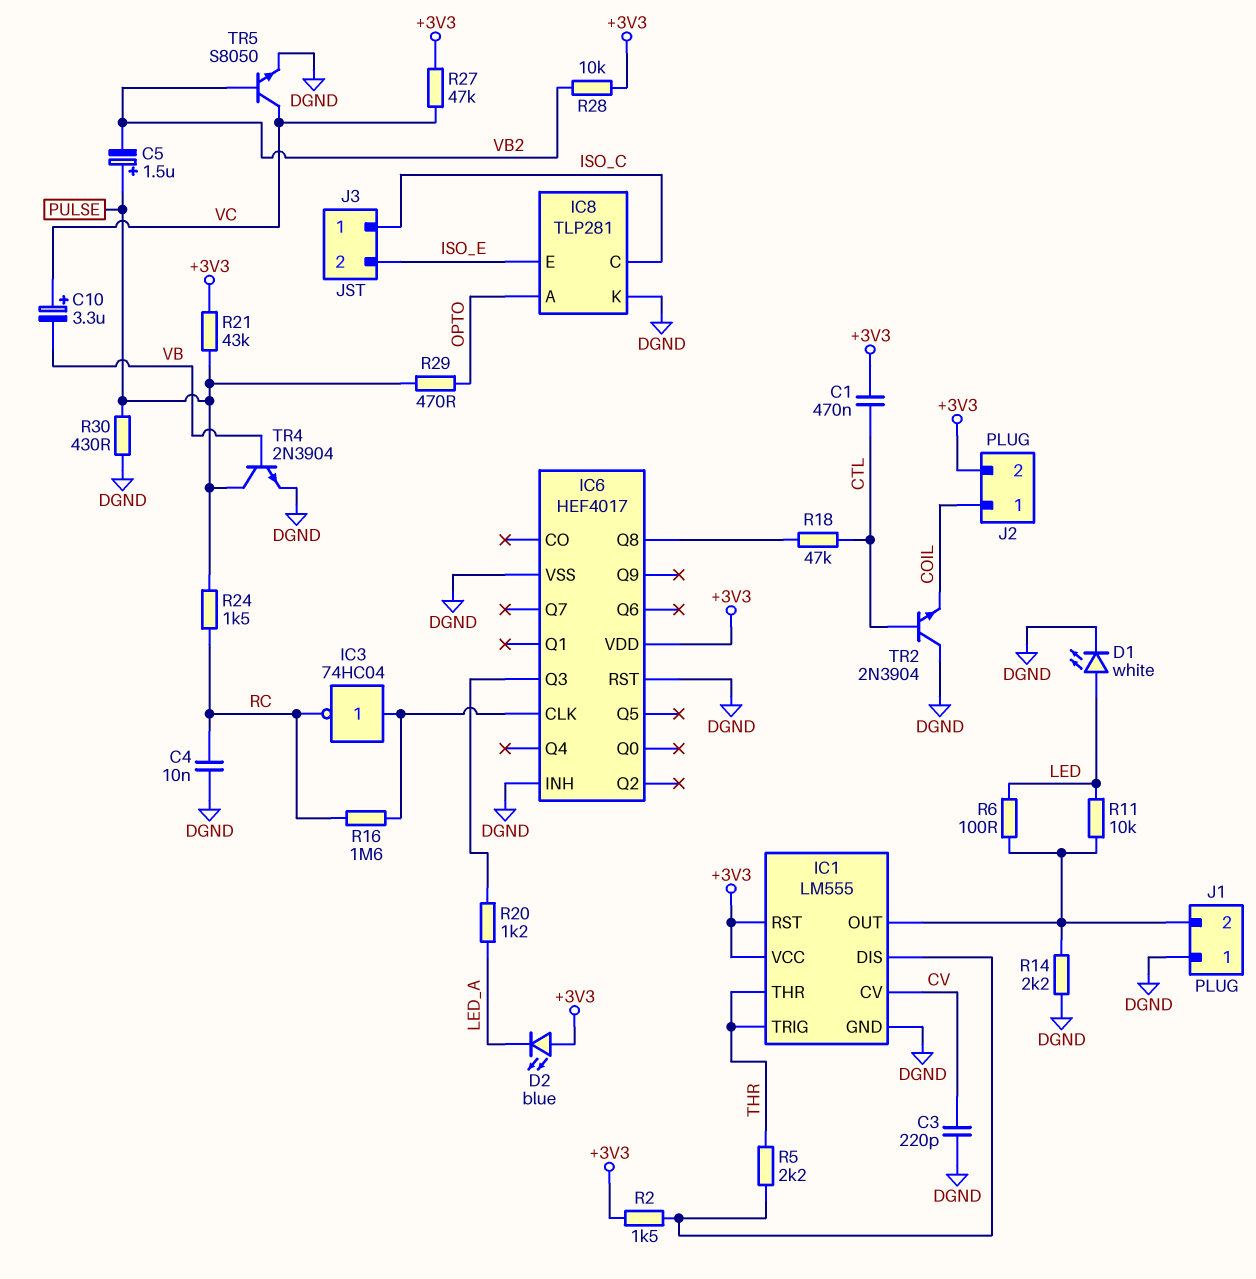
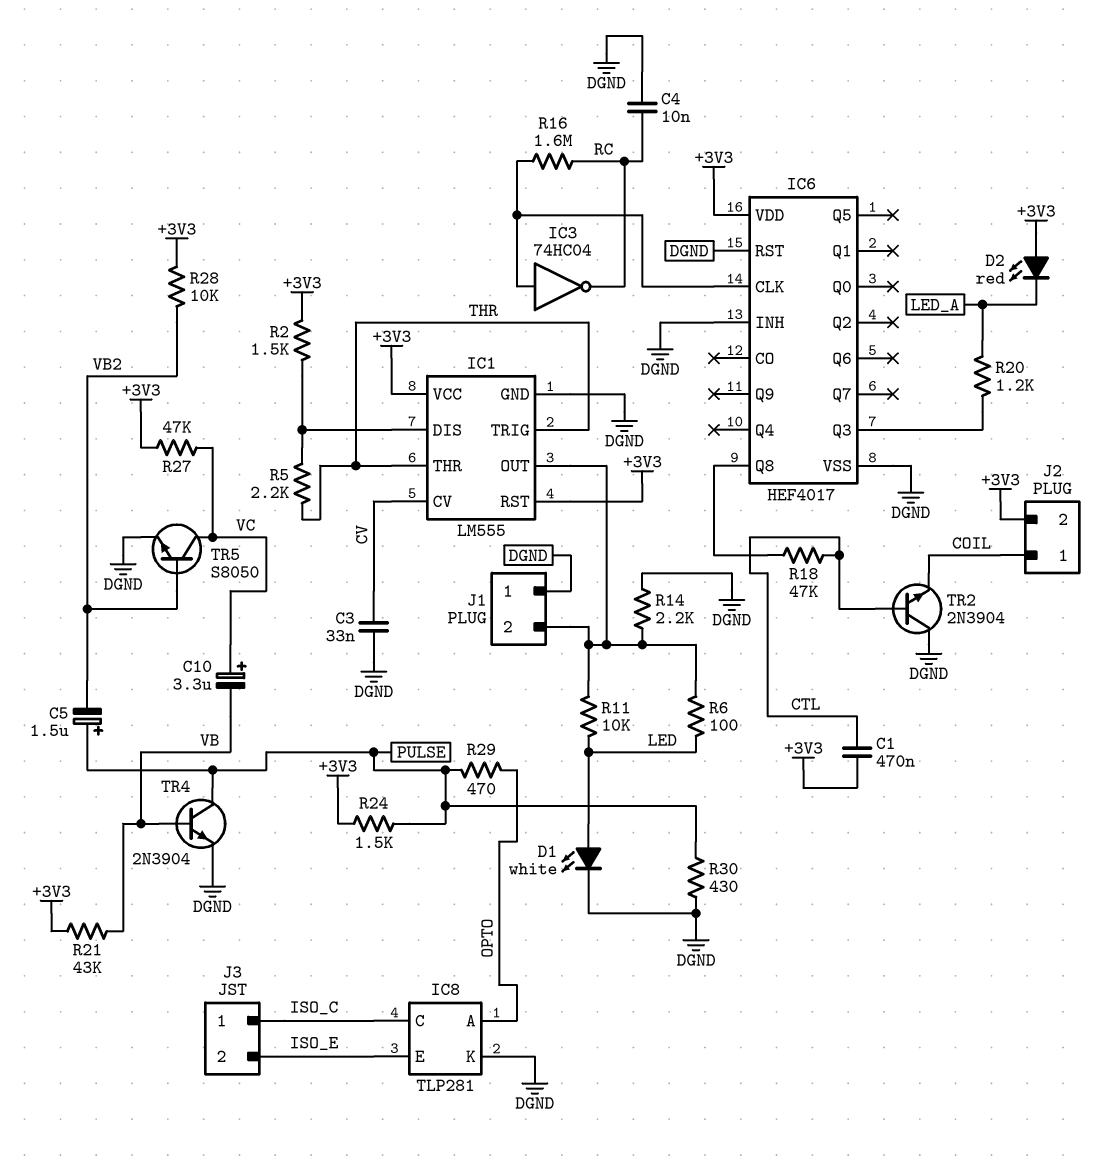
C3: 220pF (CV, DGND) -> 33nF (CV, DGND)
D2: LED blue (A +3V3, K LED_A) -> LED red (A +3V3, K LED_A)
R21: 43k (+3V3, PULSE) -> 43k (+3V3, VB)
R24: 1.5k (PULSE, RC) -> 1.5k (+3V3, PULSE)

